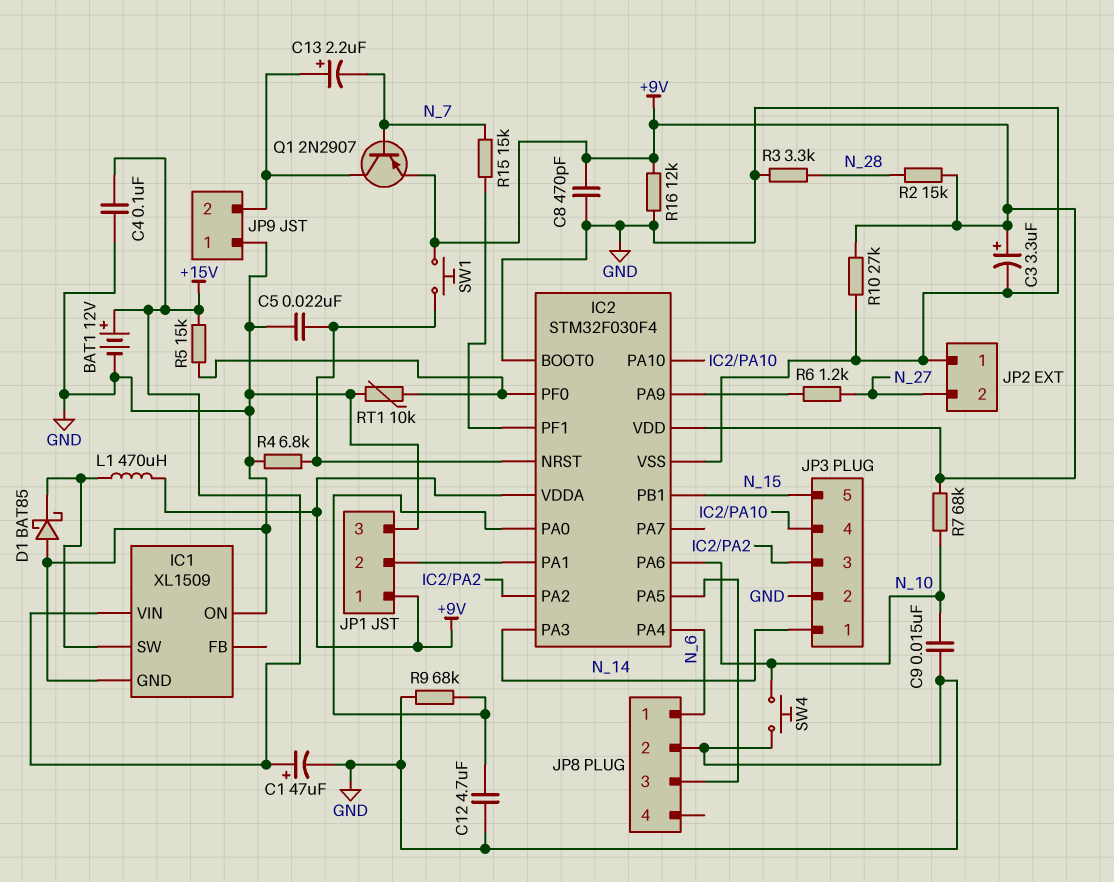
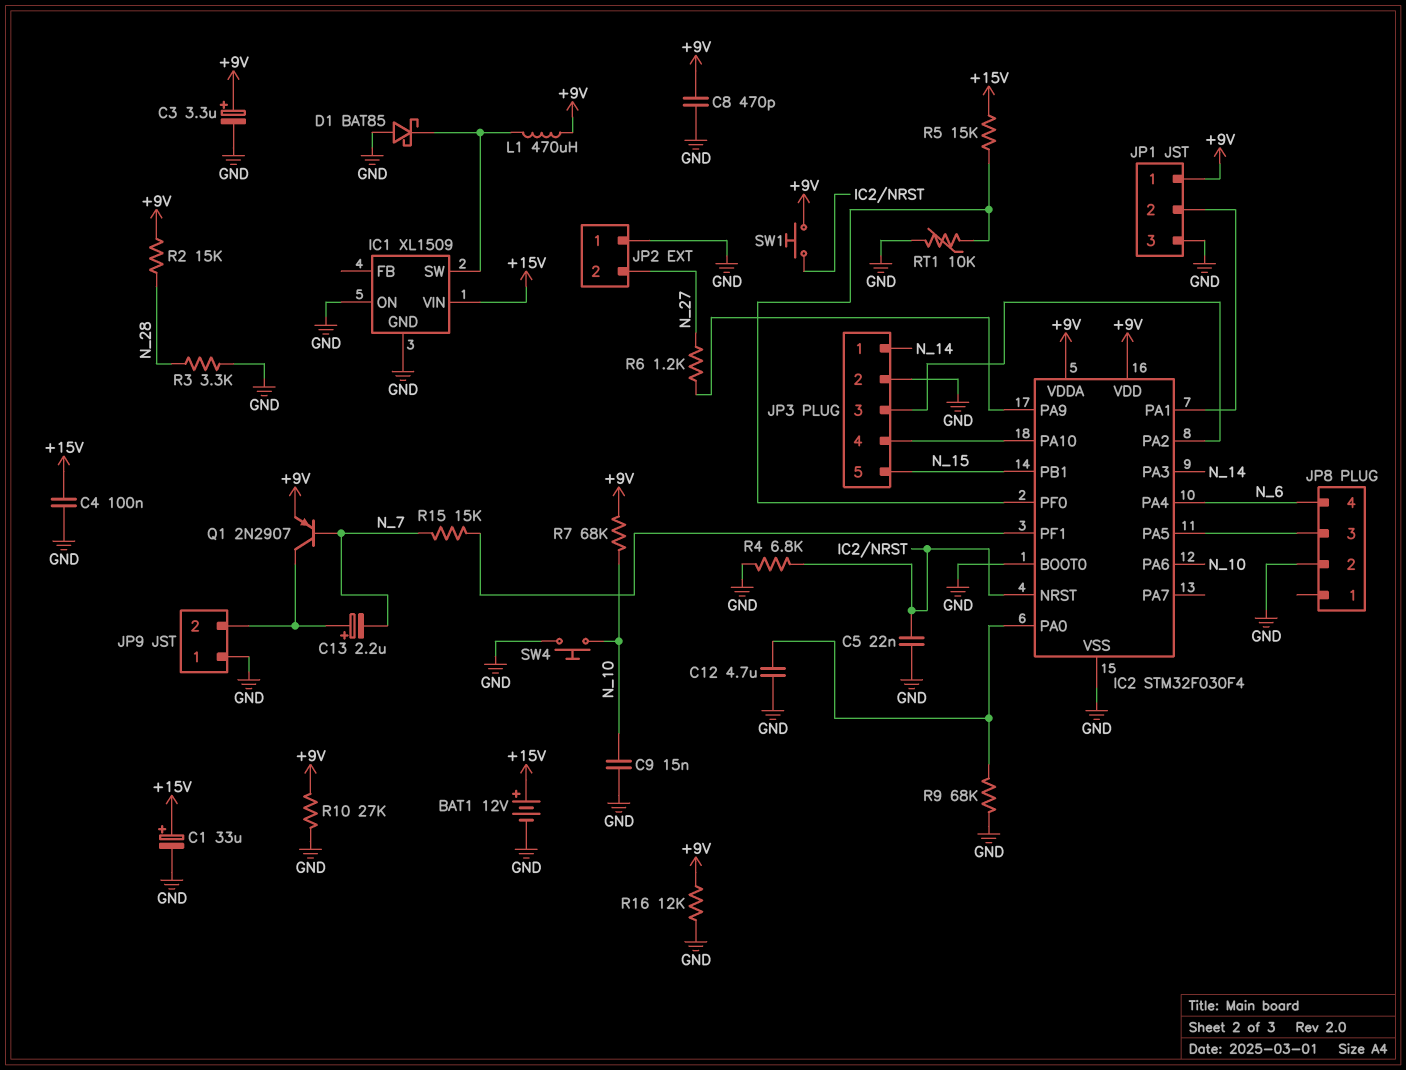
C1: 47uF (plus +15V, minus GND) -> 33uF (plus +15V, minus GND)
JP8 pin 1: N_6 -> none
JP8 pin 4: none -> N_6

